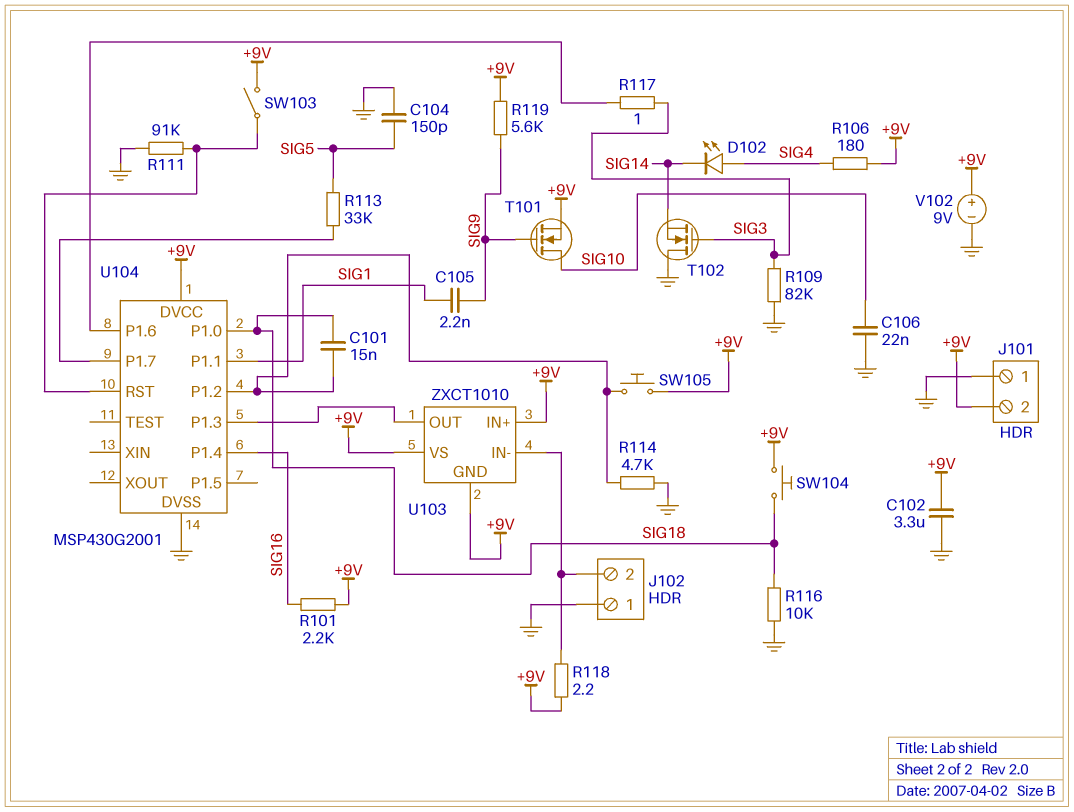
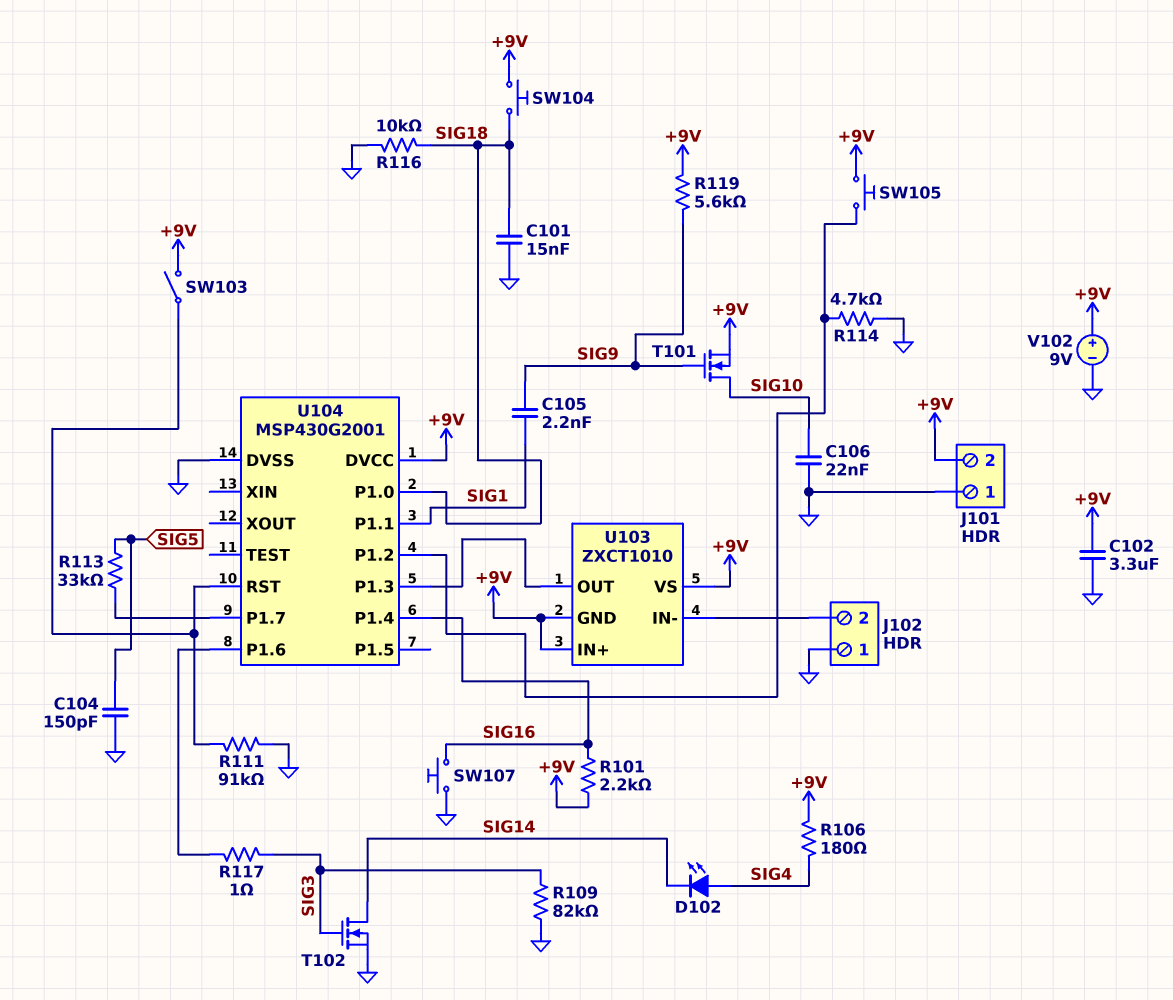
C101: 15nF (SIG18, U104/P1.2) -> 15nF (GND, SIG18)
R118: 2.2 (+9V, J102/2) -> none
SW107: none -> button (GND, SIG16)
T102: NMOS (G SIG3, D GND, S SIG14) -> NMOS (G SIG3, D SIG14, S GND)

